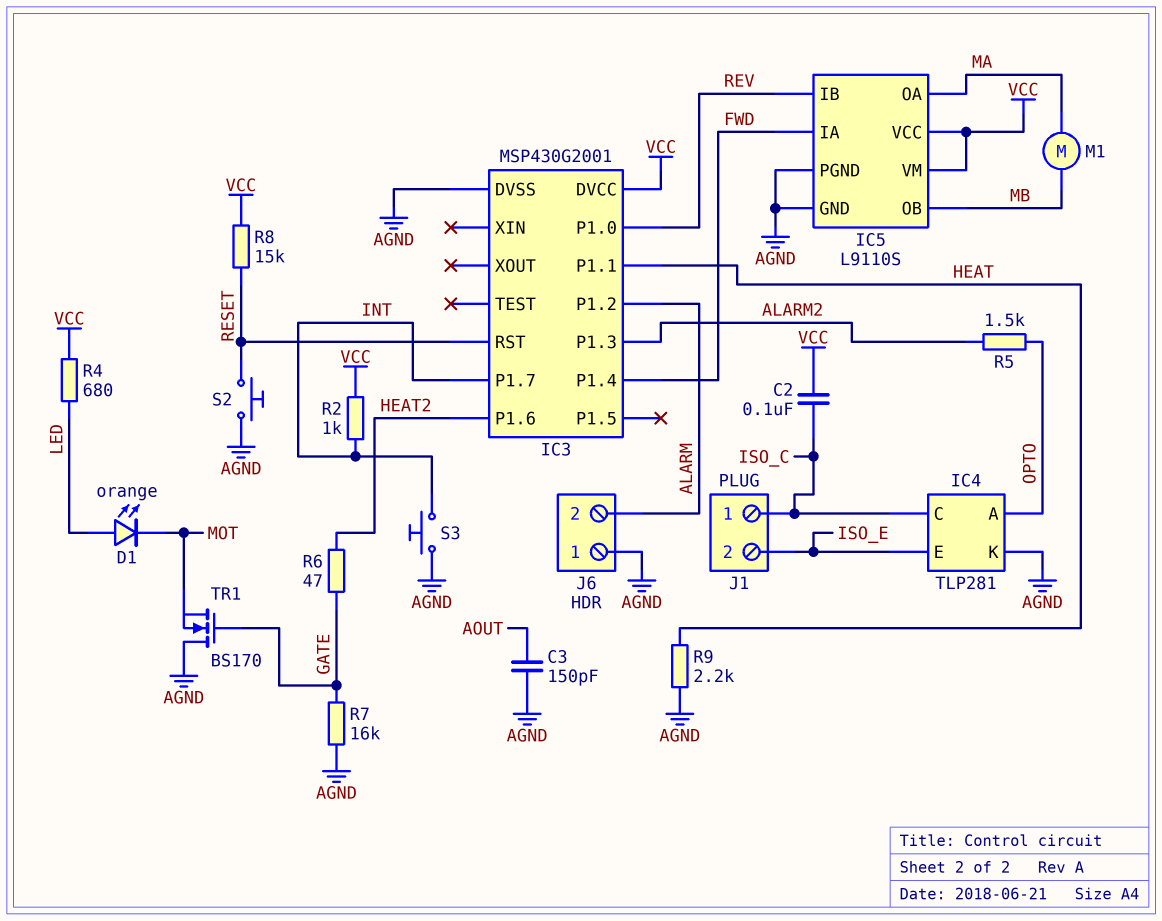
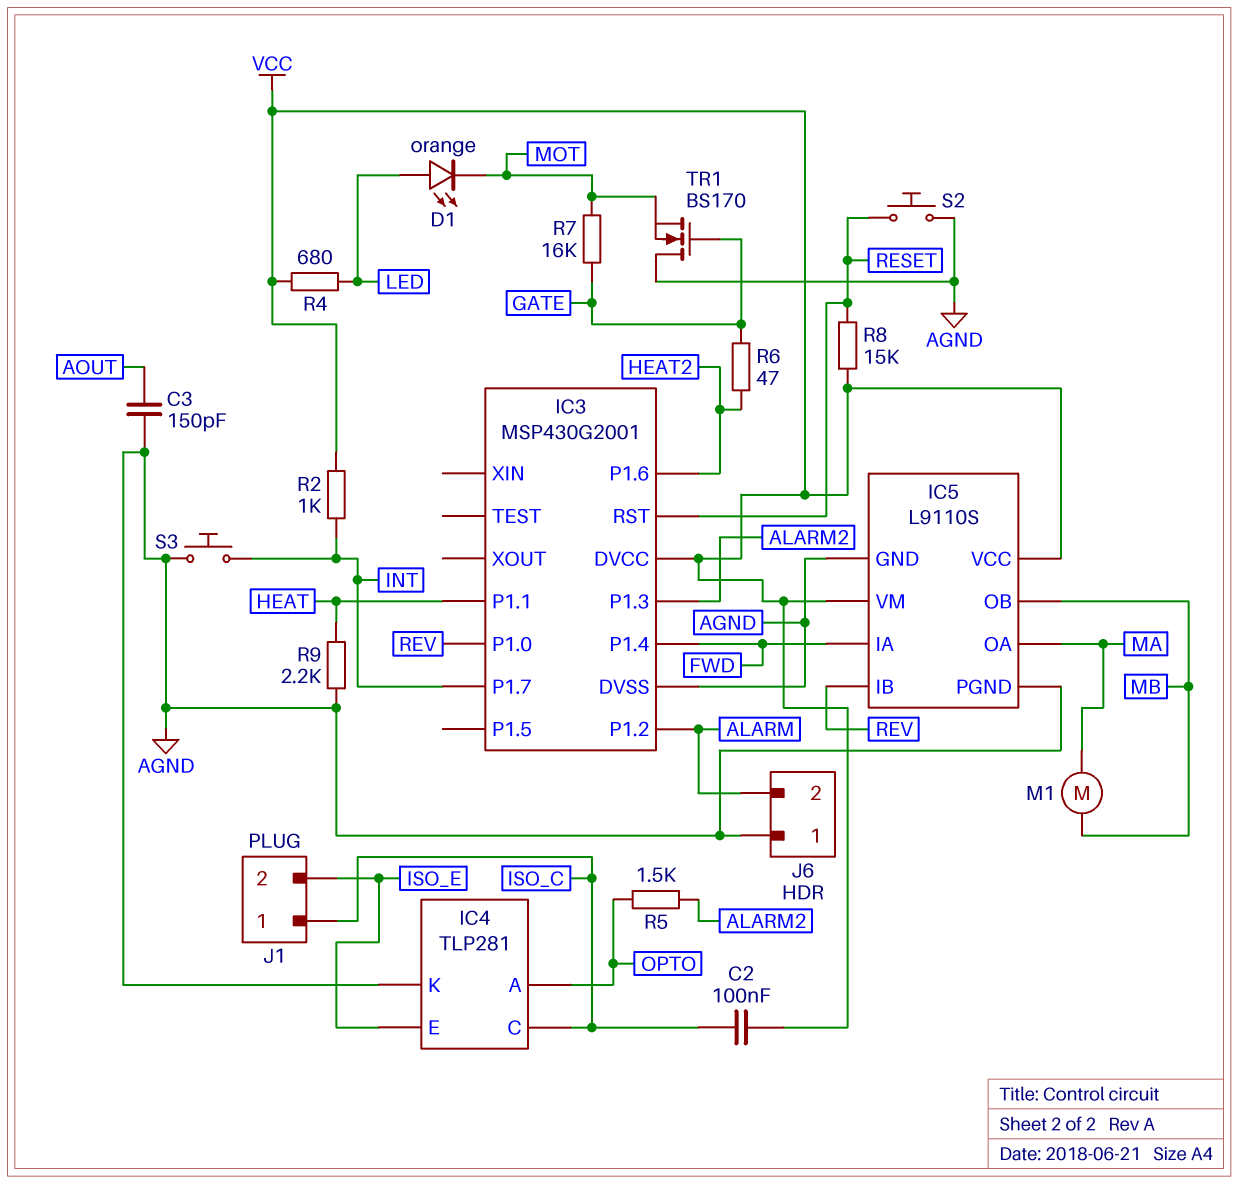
R7: 16k (AGND, GATE) -> 16k (GATE, MOT)

